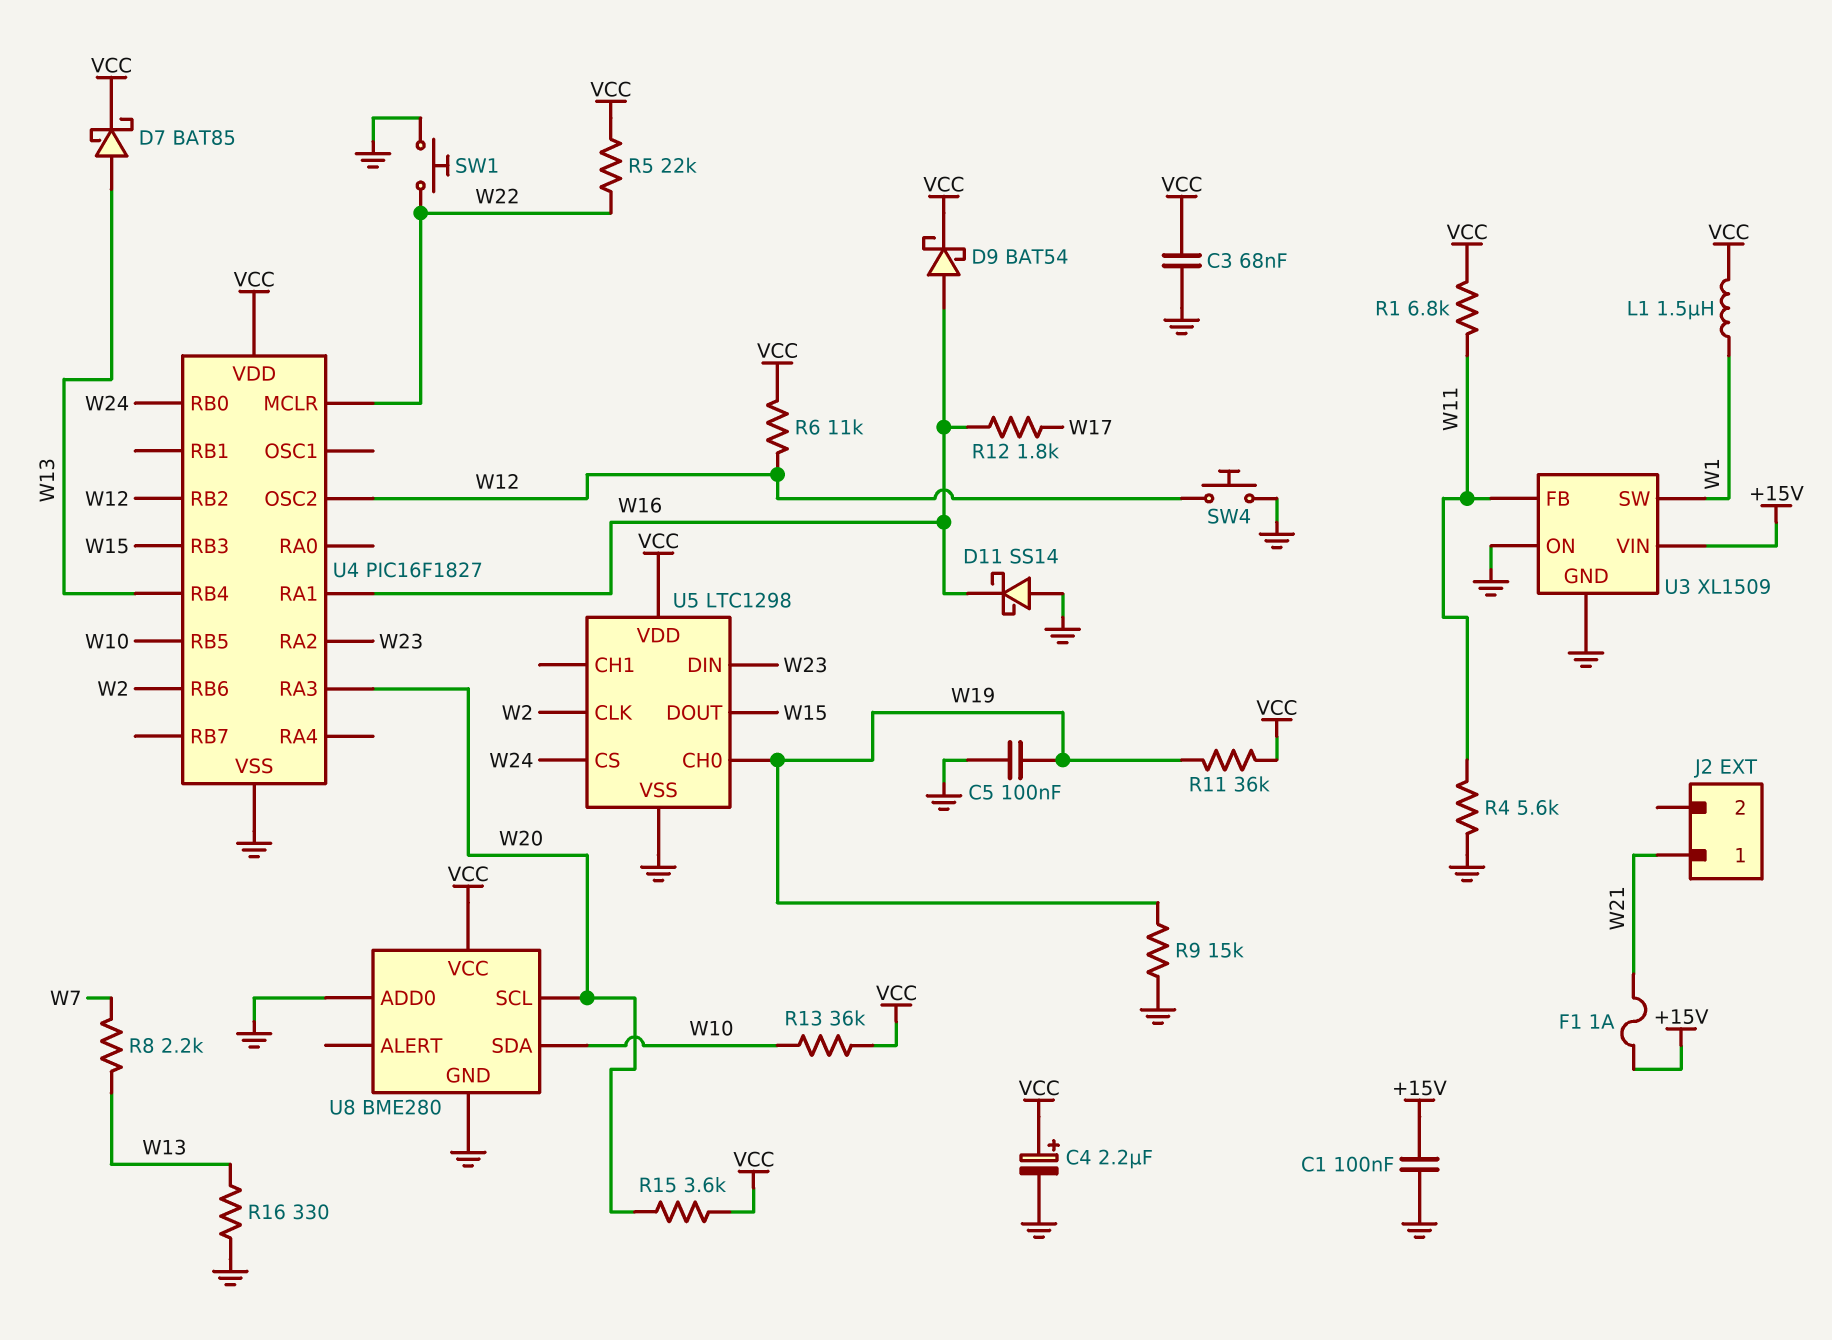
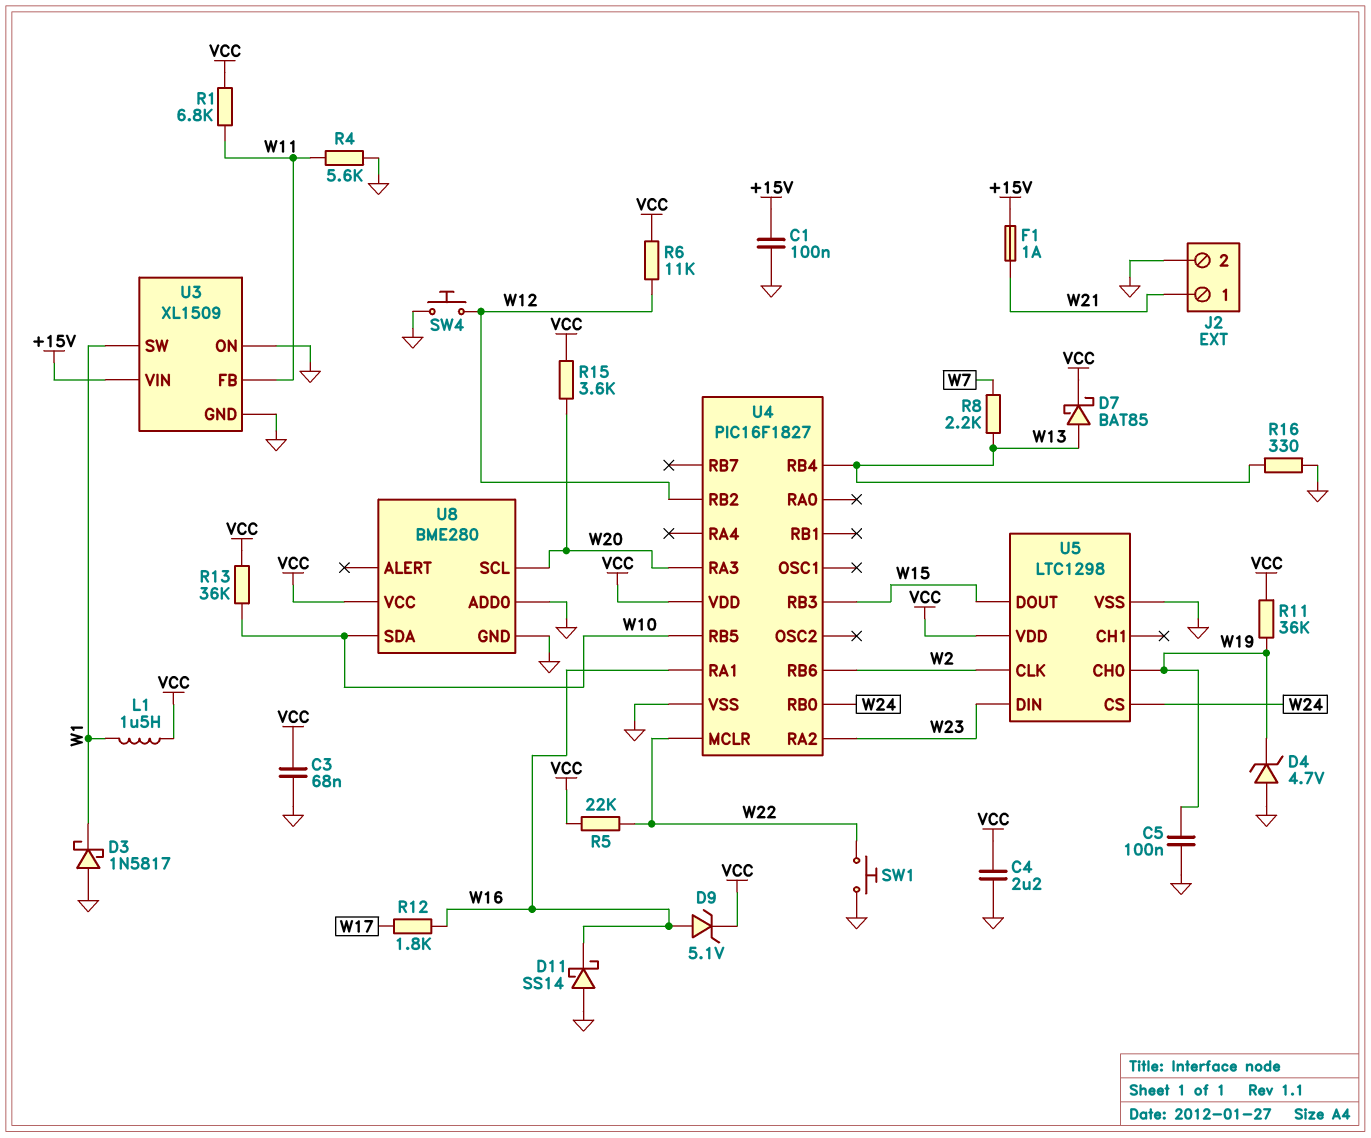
C4: 2.2uF (plus VCC, minus GND) -> 2.2uF (GND, VCC)
D3: none -> schottky 1N5817 (A GND, K W1)
D4: none -> zener 4.7V (A GND, K W19)
D9: schottky BAT54 (A W16, K VCC) -> zener 5.1V (A W16, K VCC)
J2 pin 2: none -> GND
R9: 15k (GND, W19) -> none
U4 pin OSC2: W12 -> none

